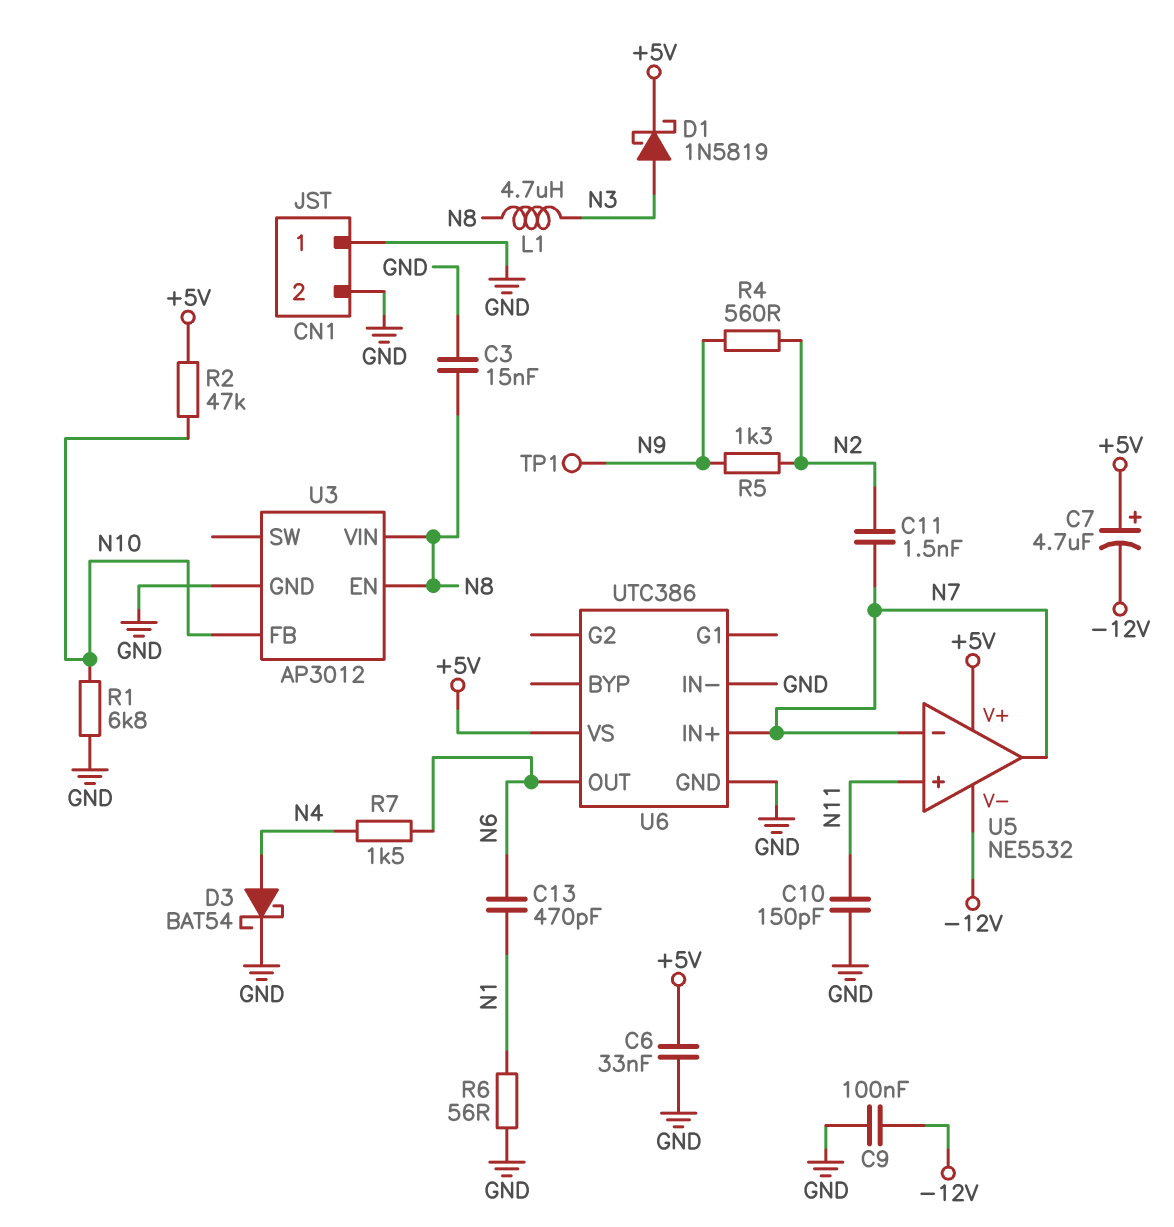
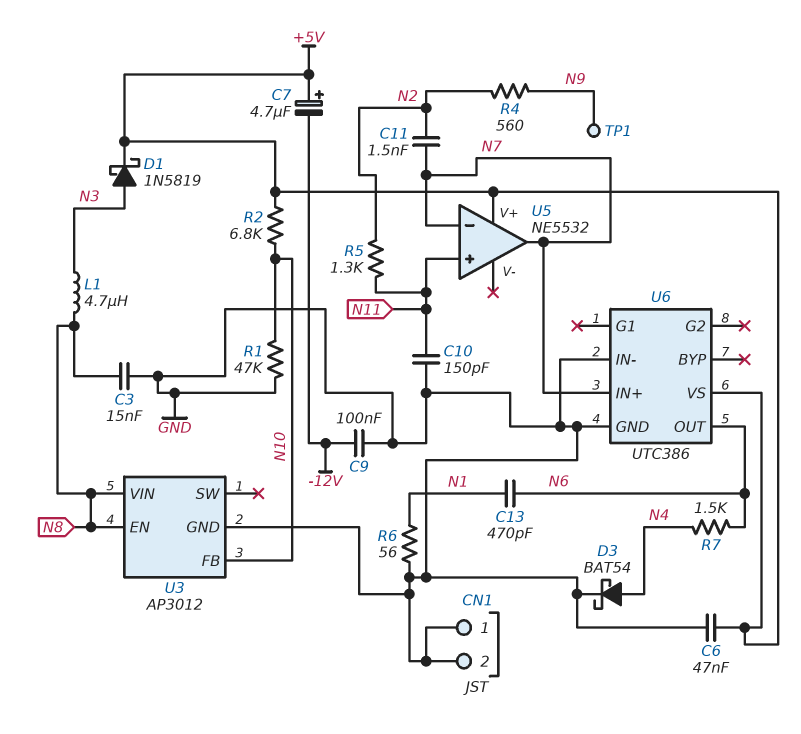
C6: 33nF (+5V, GND) -> 47nF (+5V, GND)
R1: 6.8k (GND, N10) -> 47k (GND, N10)
R2: 47k (+5V, N10) -> 6.8k (+5V, N10)
R5: 1.3k (N2, N9) -> 1.3k (N2, N11)
U5 pin V-: -12V -> none

